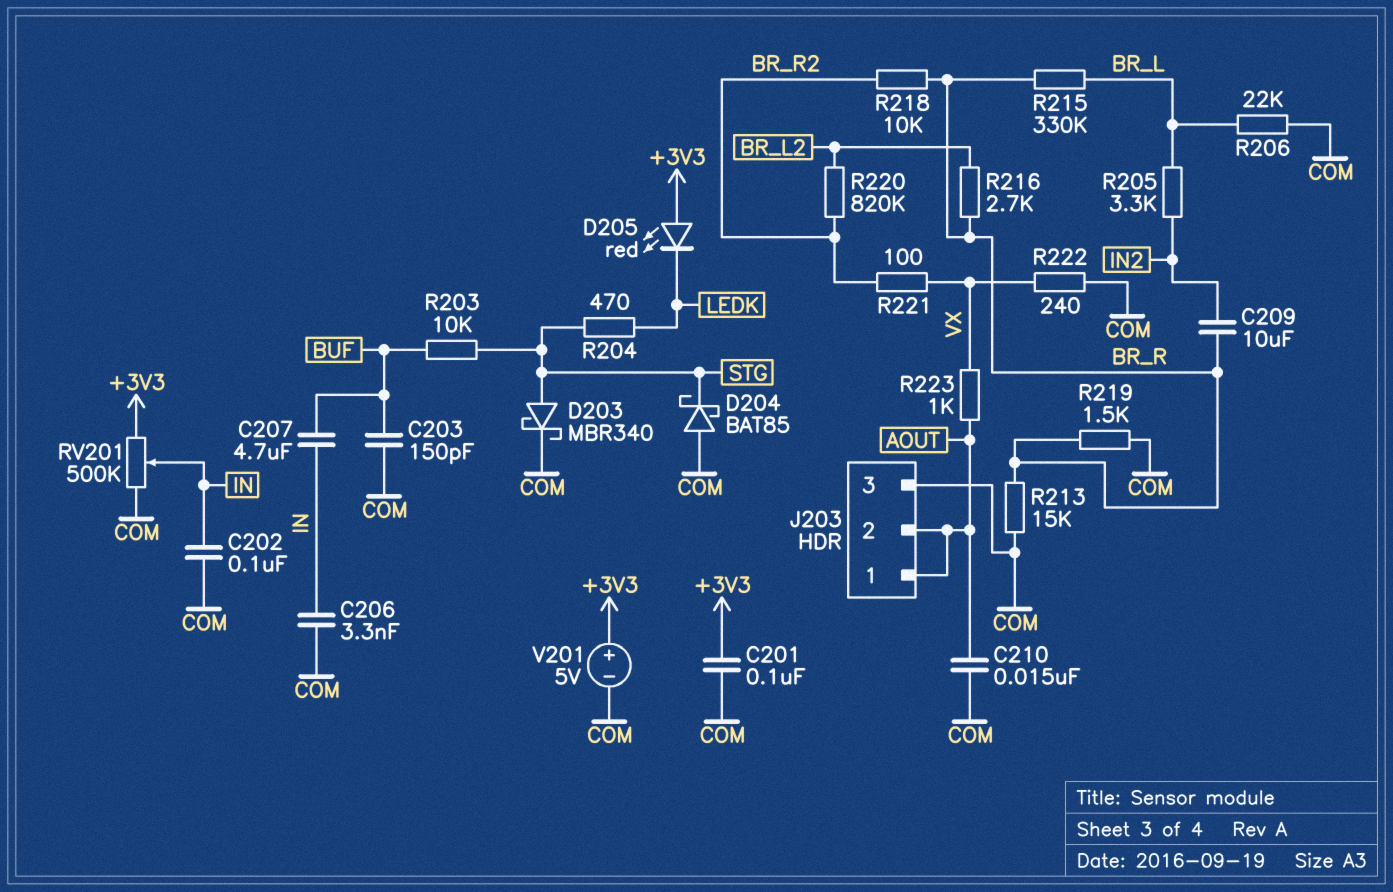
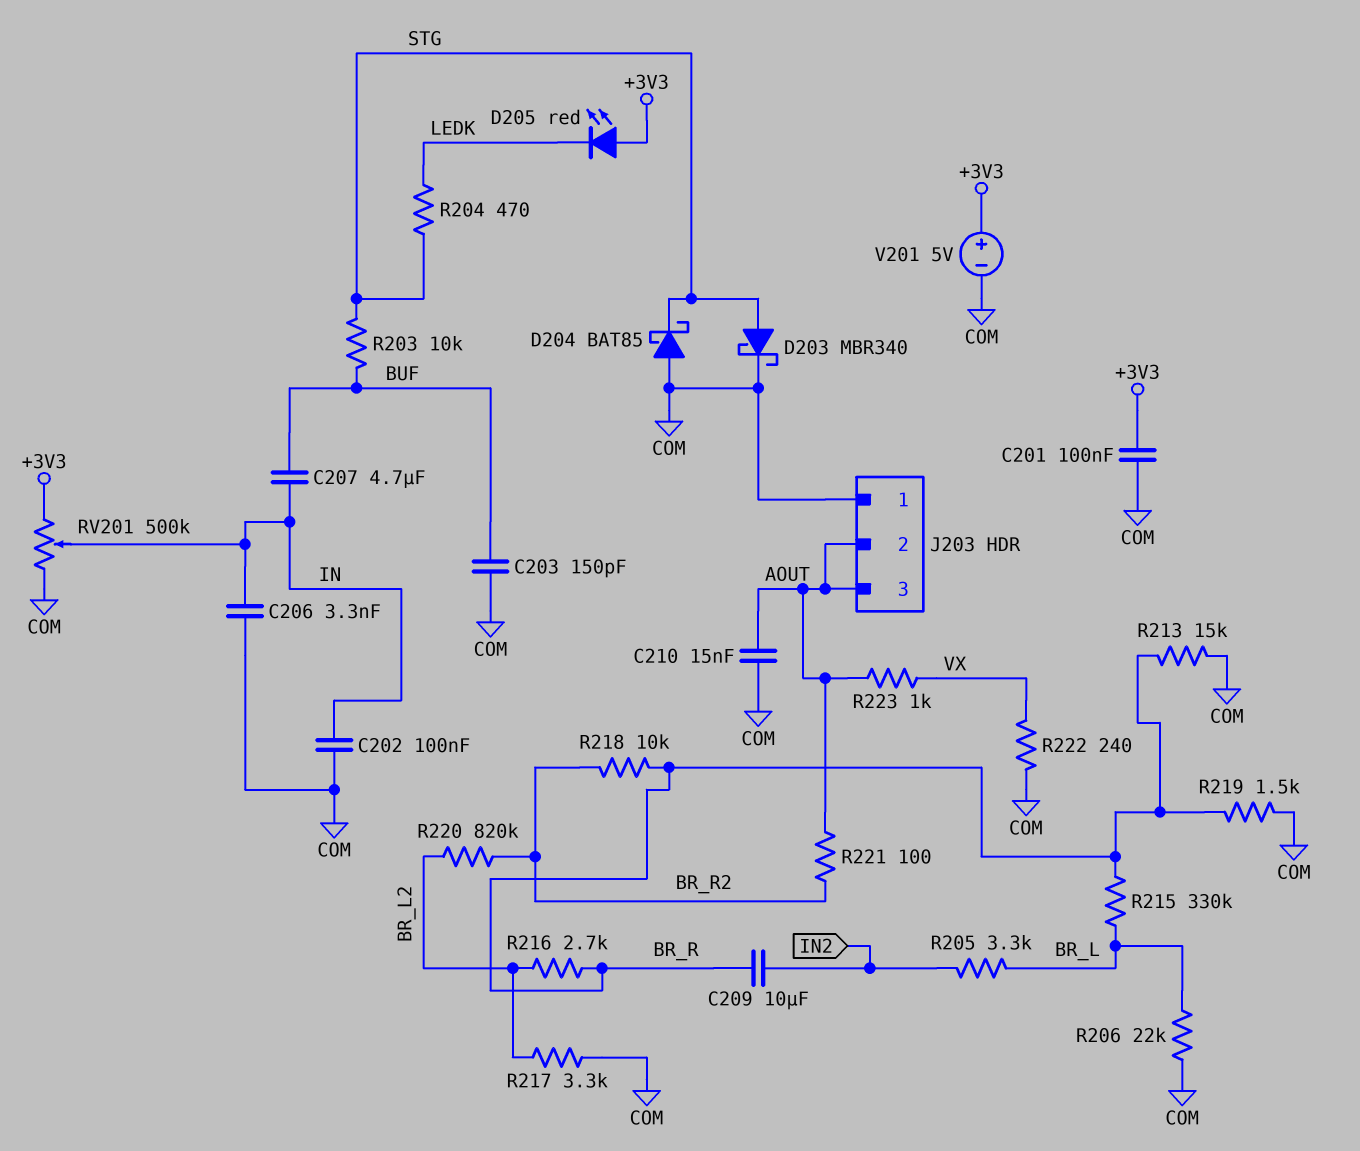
J203 pin 1: AOUT -> COM
J203 pin 3: COM -> AOUT
R217: none -> 3.3k (BR_L2, COM)
R221: 100 (BR_R2, VX) -> 100 (AOUT, BR_R2)

